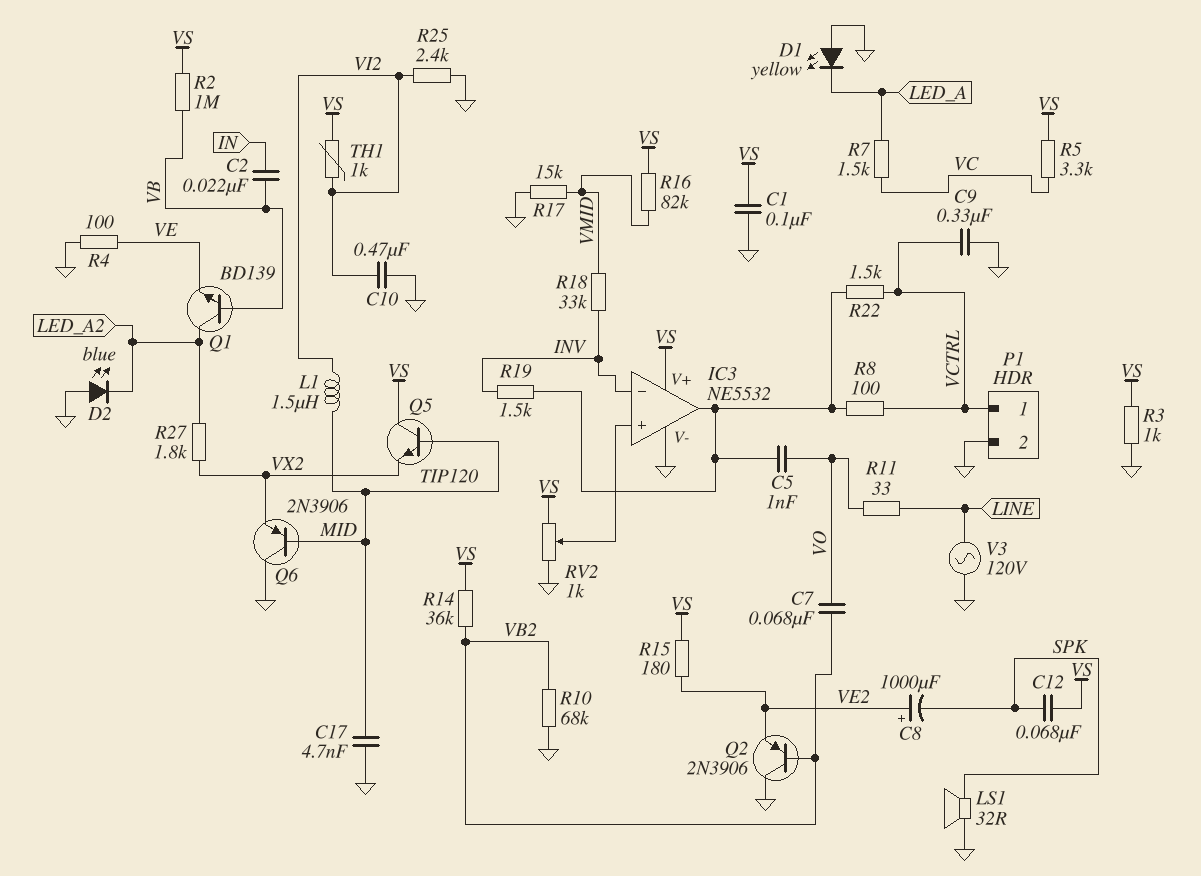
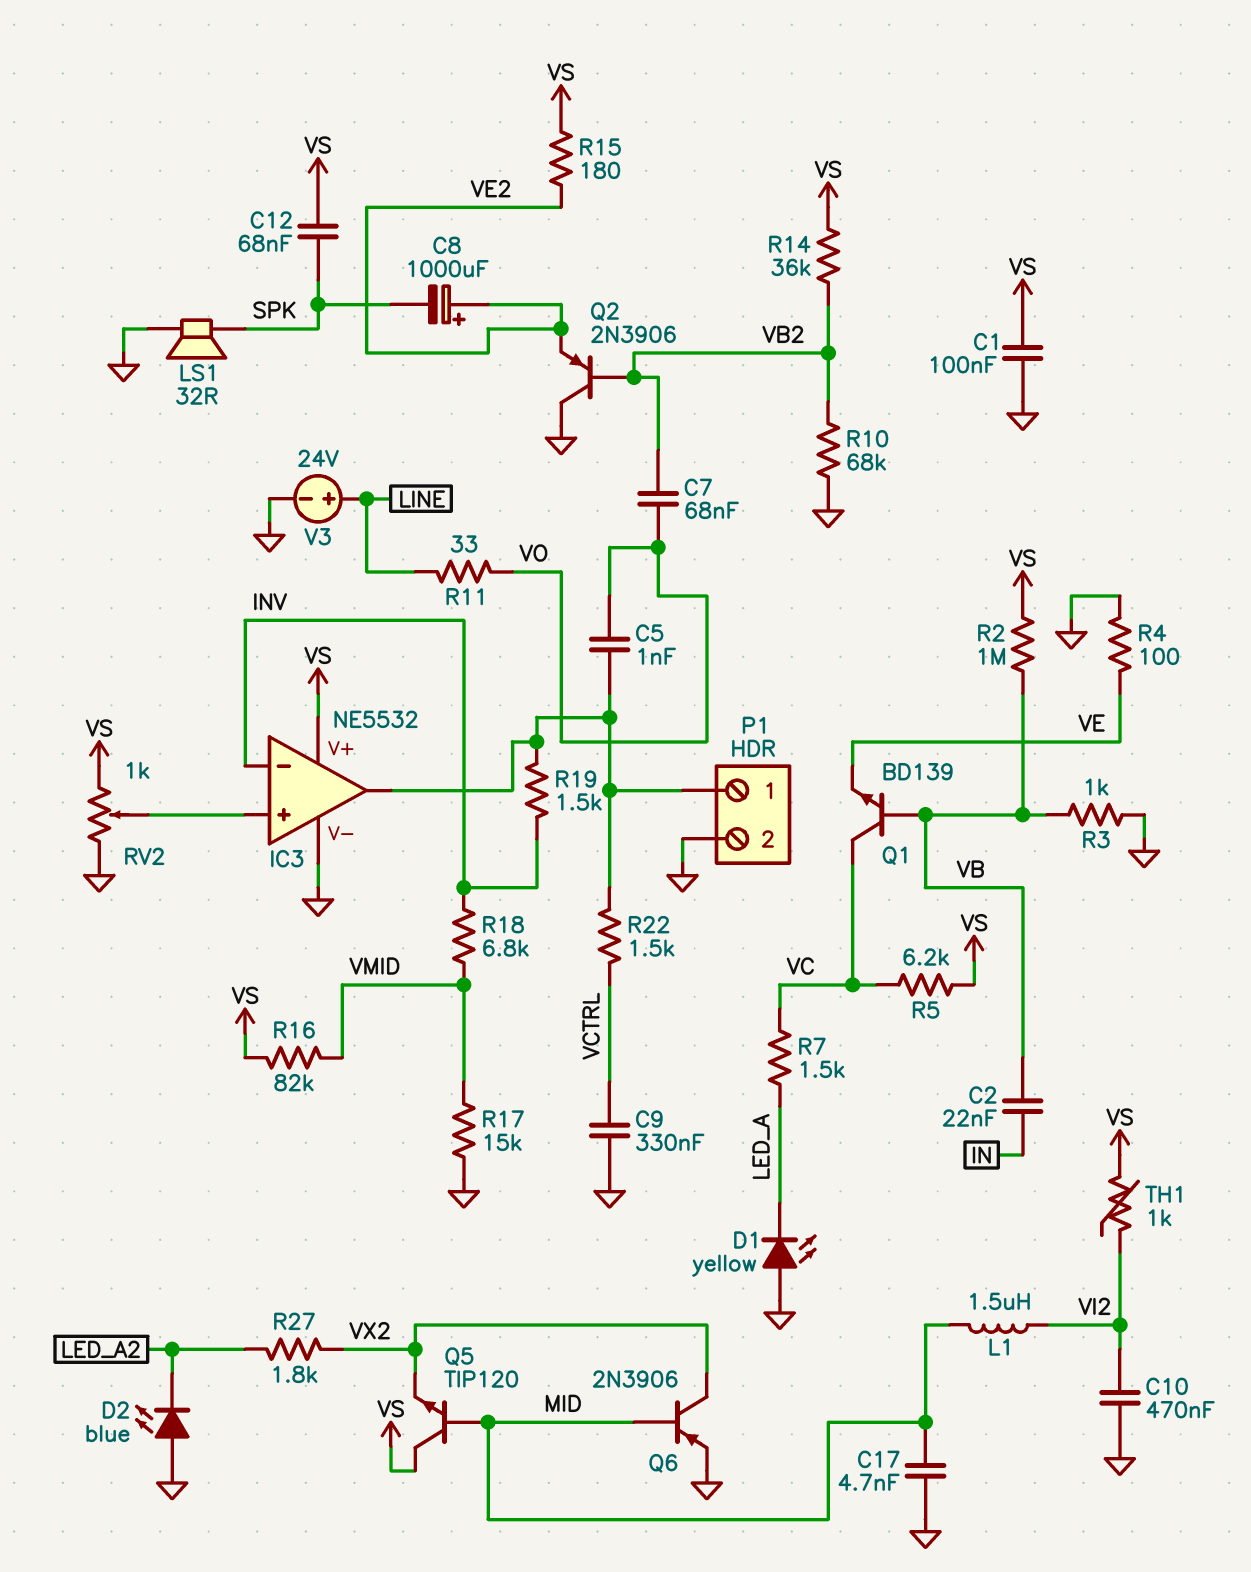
P1 pin 1: VCTRL -> IC3/out
Q1: NPN BD139 (B VB, C LED_A2, E VE) -> NPN BD139 (B VB, C VC, E VE)
Q6: PNP 2N3906 (B MID, C GND, E VX2) -> PNP 2N3906 (B MID, C VX2, E GND)
R3: 1k (GND, VS) -> 1k (GND, VB)
R5: 3.3k (VC, VS) -> 6.2k (VC, VS)
R8: 100 (IC3/out, VCTRL) -> none
R18: 33k (INV, VMID) -> 6.8k (INV, VMID)
R25: 2.4k (GND, VI2) -> none
V3: AC 120V (GND, LINE) -> 24V (plus LINE, minus GND)

